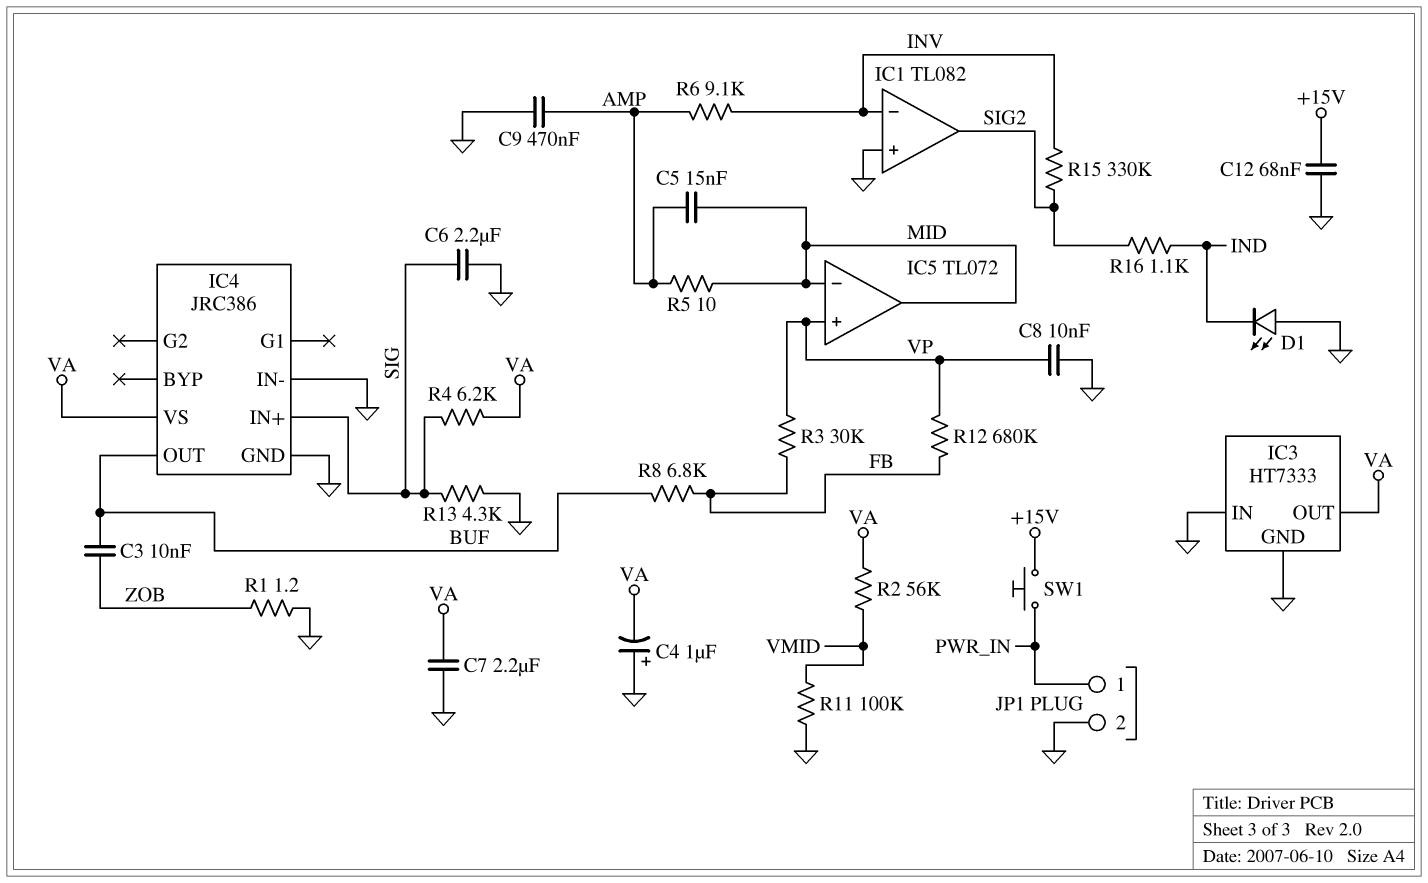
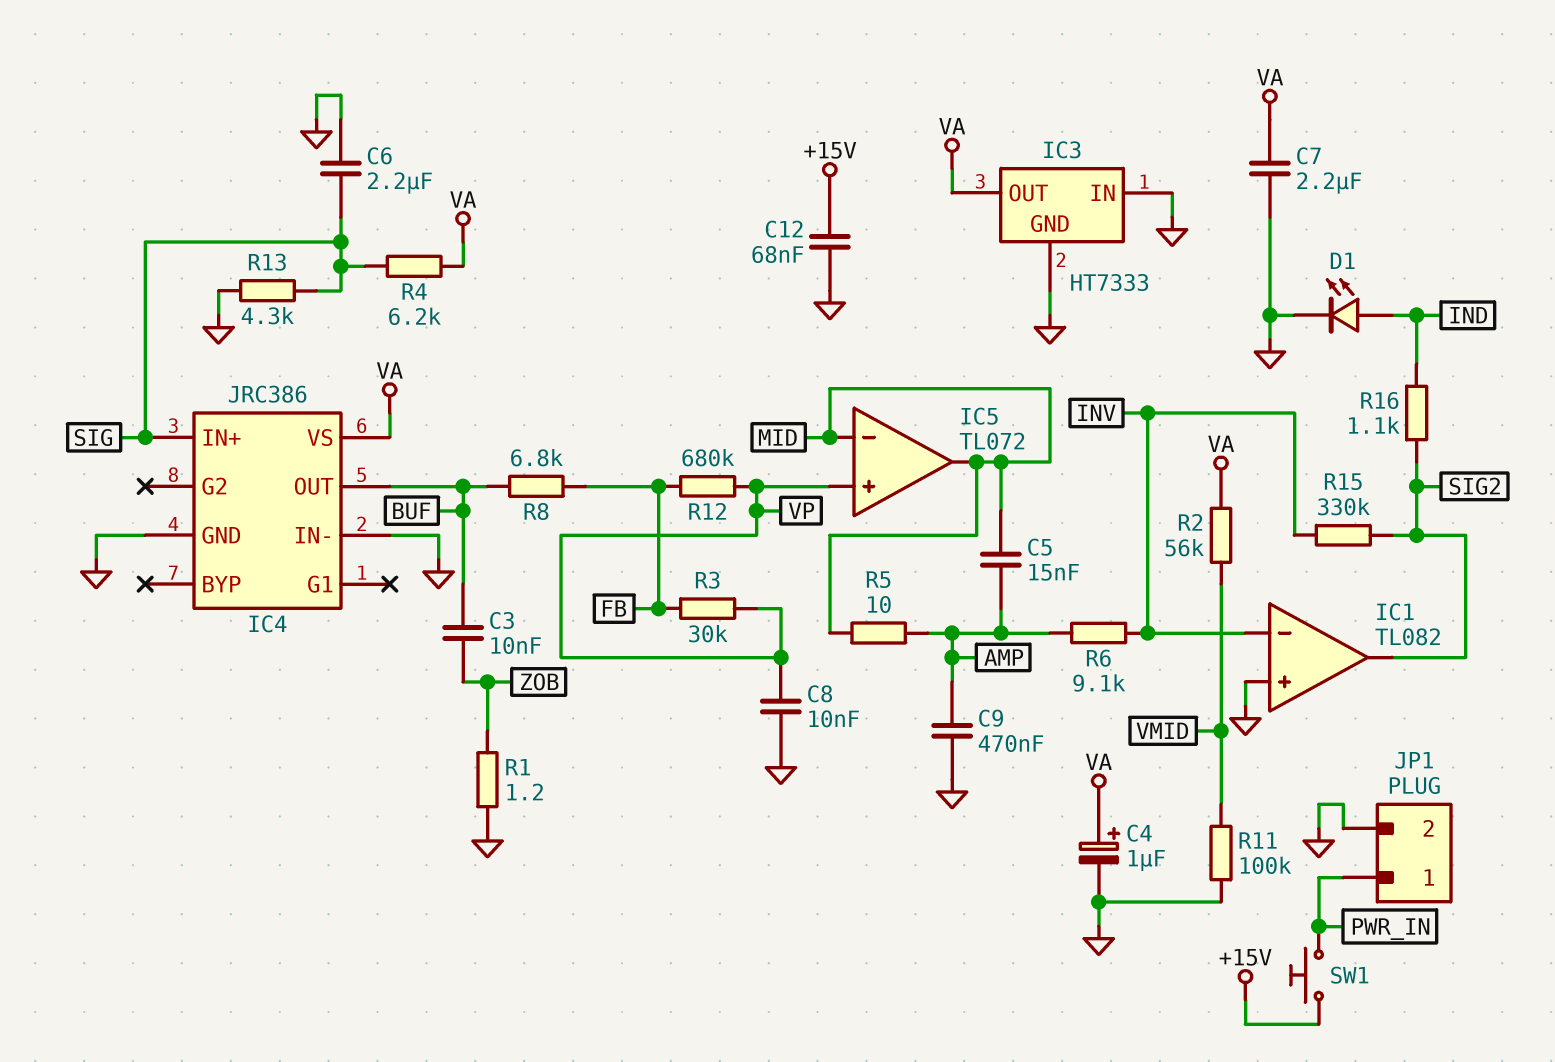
C4: 1uF (plus GND, minus VA) -> 1uF (plus VA, minus GND)
D1: LED (A GND, K IND) -> LED (A IND, K GND)

